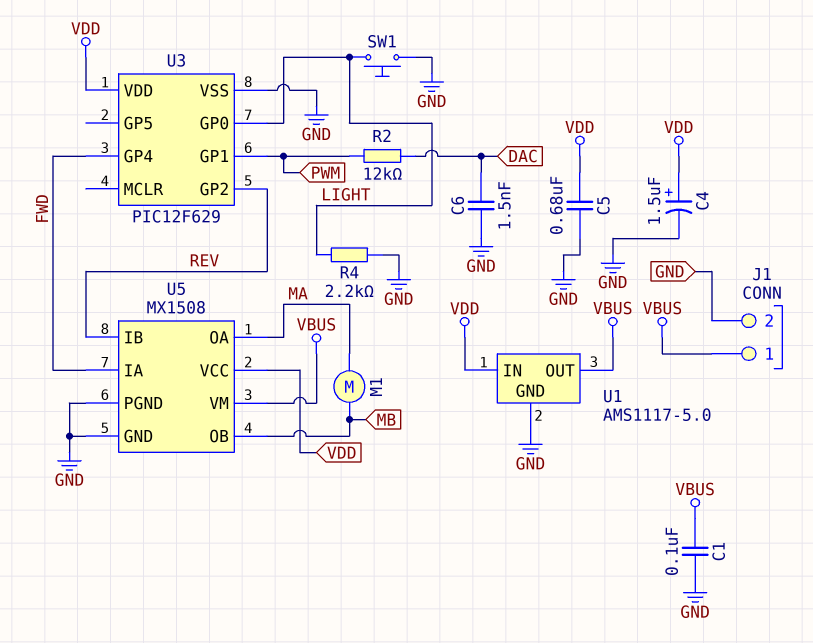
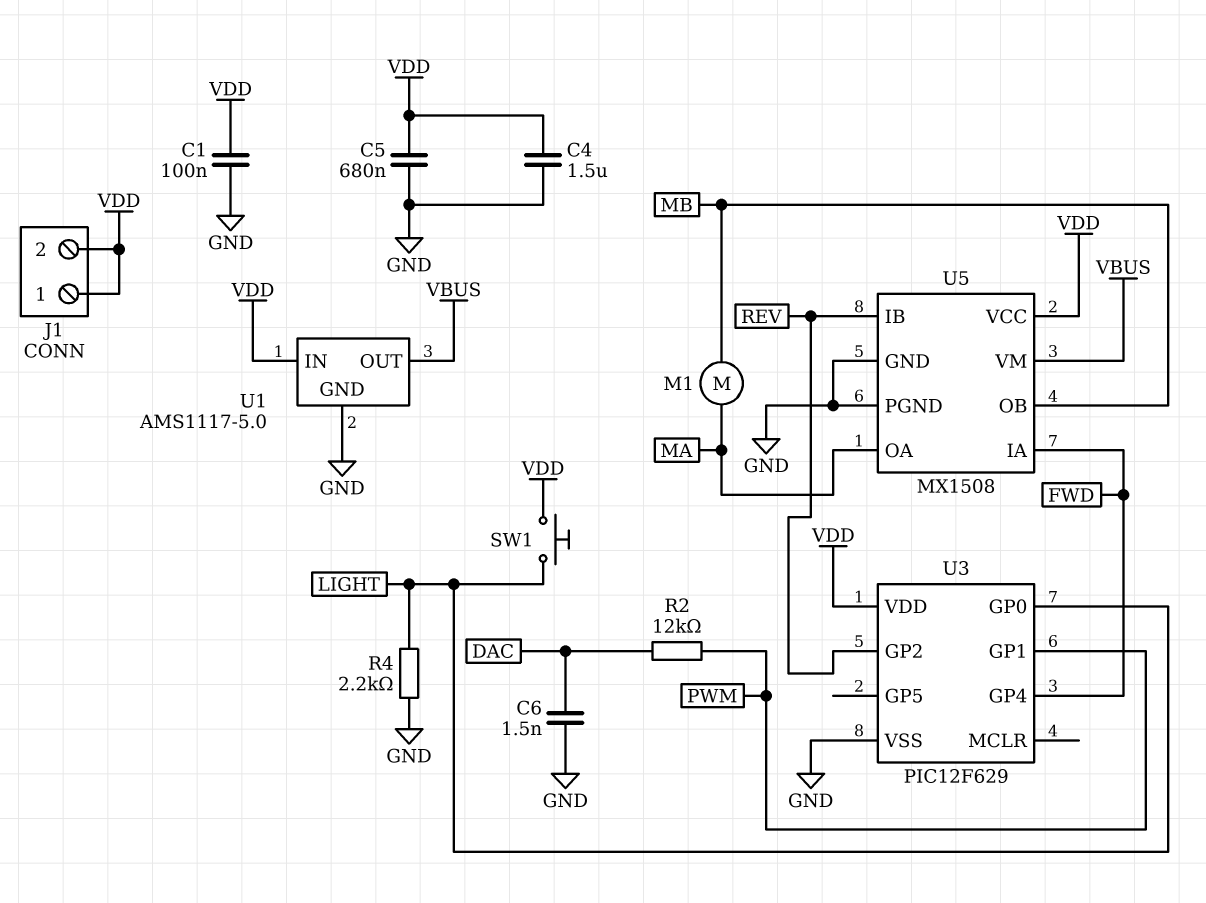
C1: 100nF (GND, VBUS) -> 100nF (GND, VDD)
C4: 1.5uF (plus VDD, minus GND) -> 1.5uF (GND, VDD)
J1 pin 1: VBUS -> VDD
J1 pin 2: GND -> VDD
SW1: button (GND, LIGHT) -> button (LIGHT, VDD)

